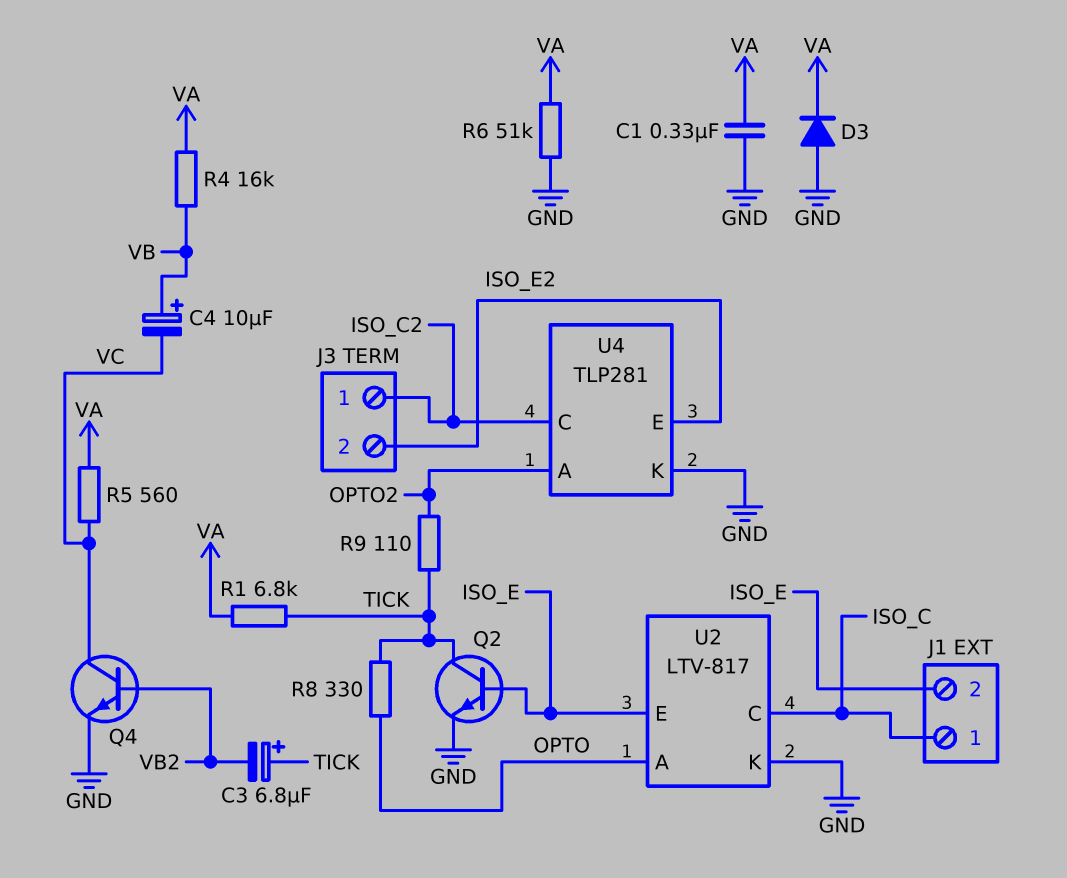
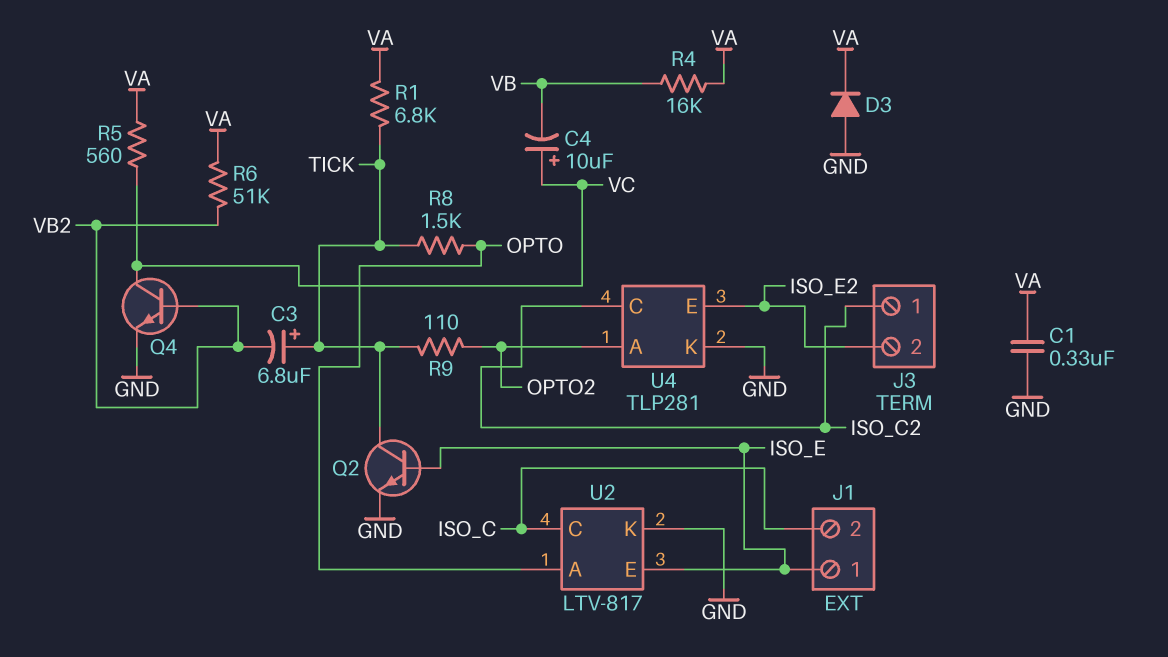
C4: 10uF (plus VB, minus VC) -> 10uF (plus VC, minus VB)
J1 pin 1: ISO_C -> ISO_E
J1 pin 2: ISO_E -> ISO_C
R6: 51k (GND, VA) -> 51k (VA, VB2)
R8: 330 (OPTO, TICK) -> 1.5k (OPTO, TICK)

